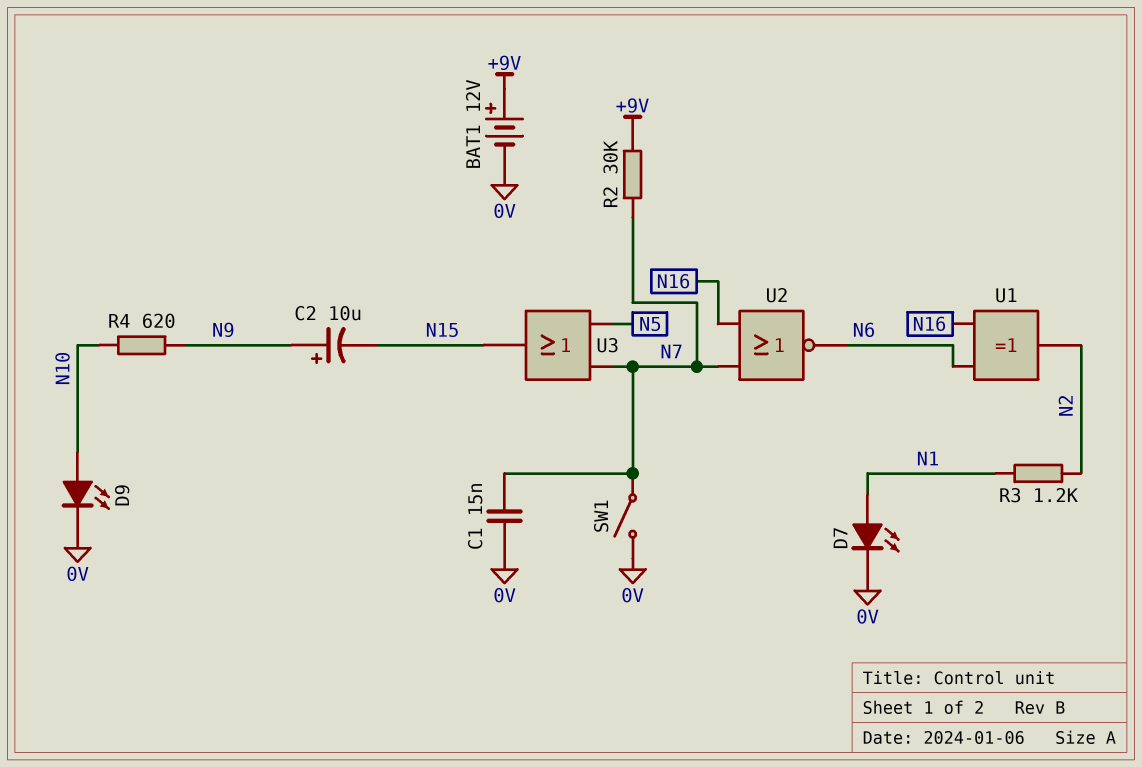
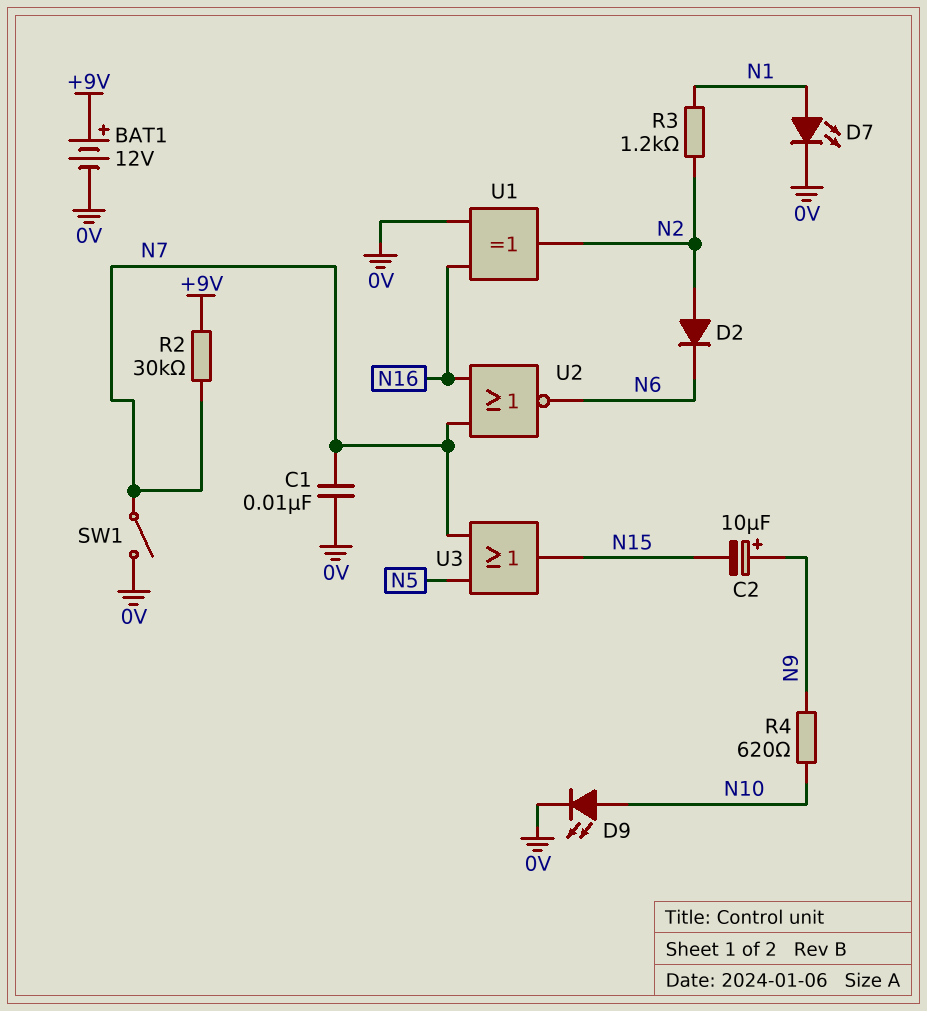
C1: 15nF (0V, N7) -> 10nF (0V, N7)
D2: none -> diode (A N2, K N6)
U1: XOR (in N6, in N16, out N2) -> XOR (in 0V, in N16, out N2)

